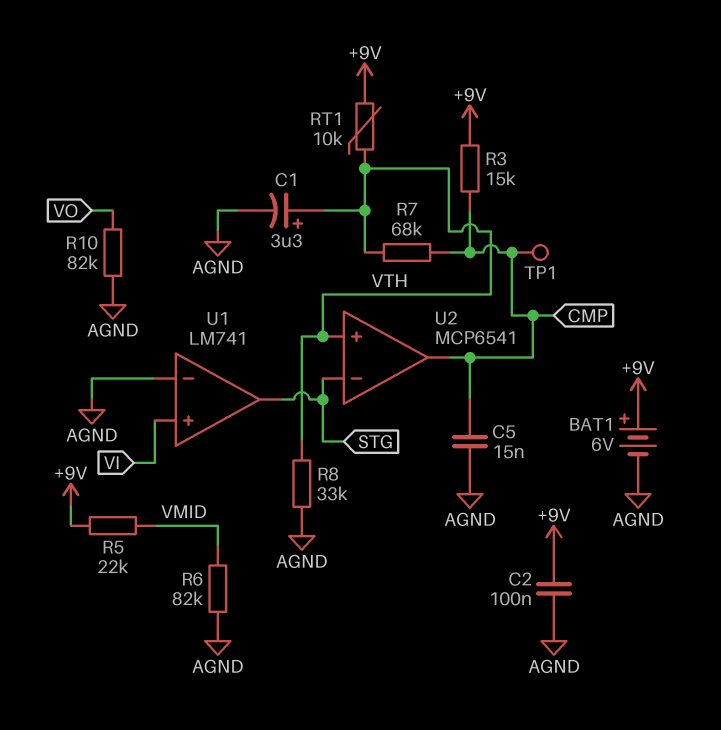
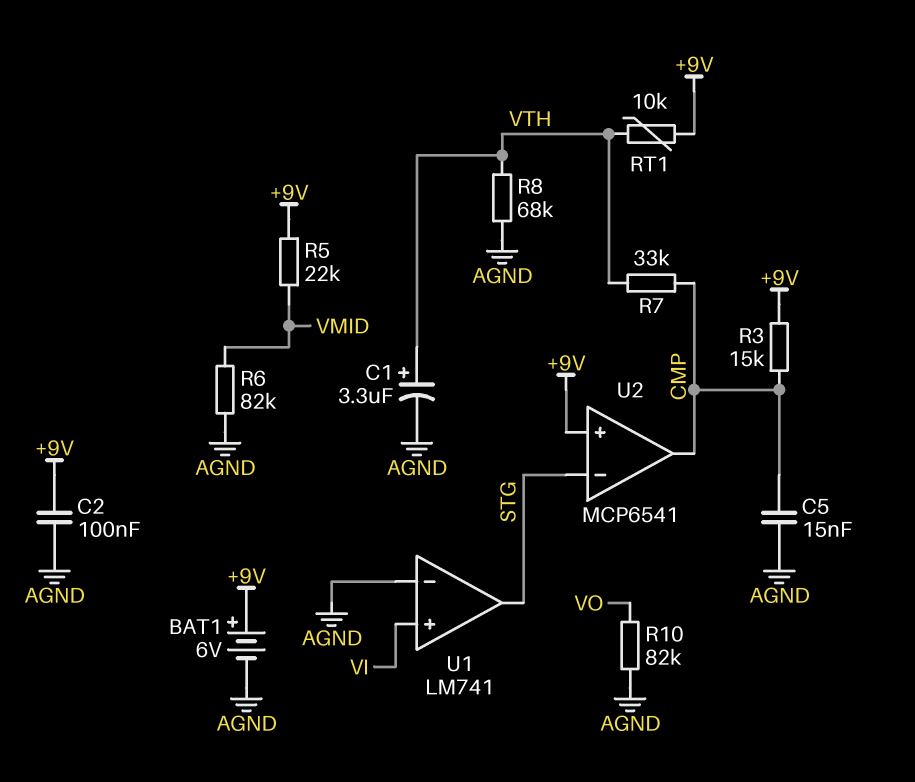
R7: 68k (CMP, VTH) -> 33k (CMP, VTH)
R8: 33k (AGND, VTH) -> 68k (AGND, VTH)
TP1: test point (CMP) -> none
U2 pin in+: VTH -> +9V

